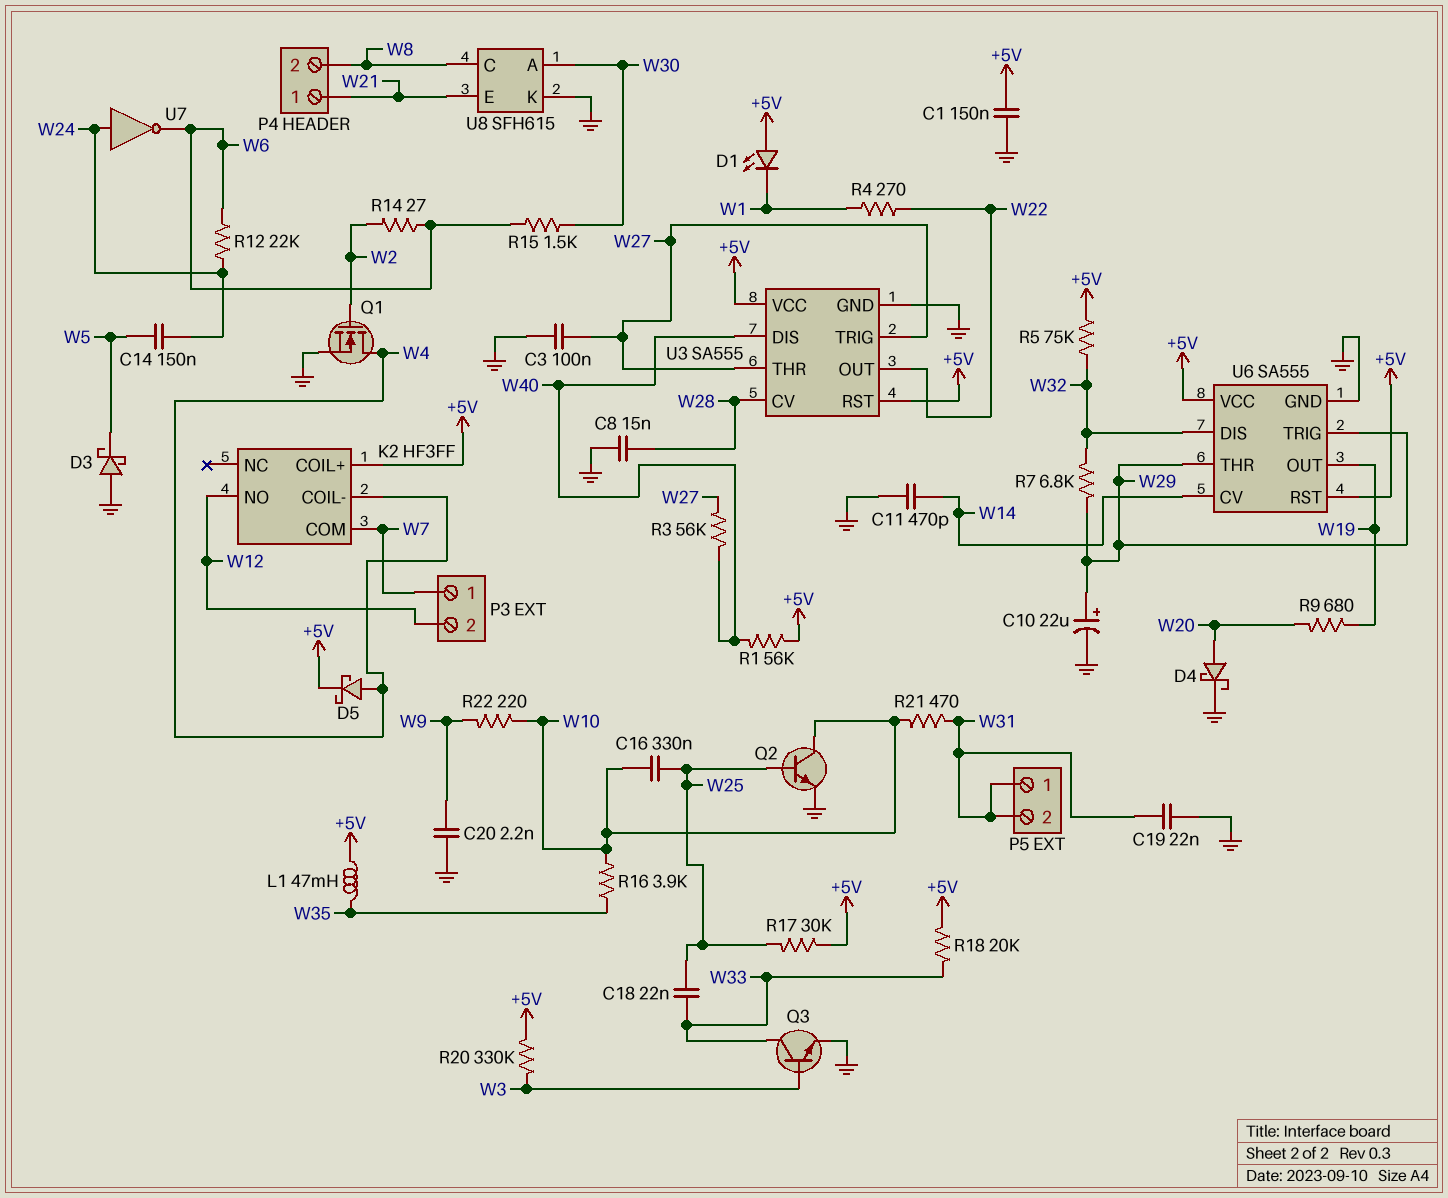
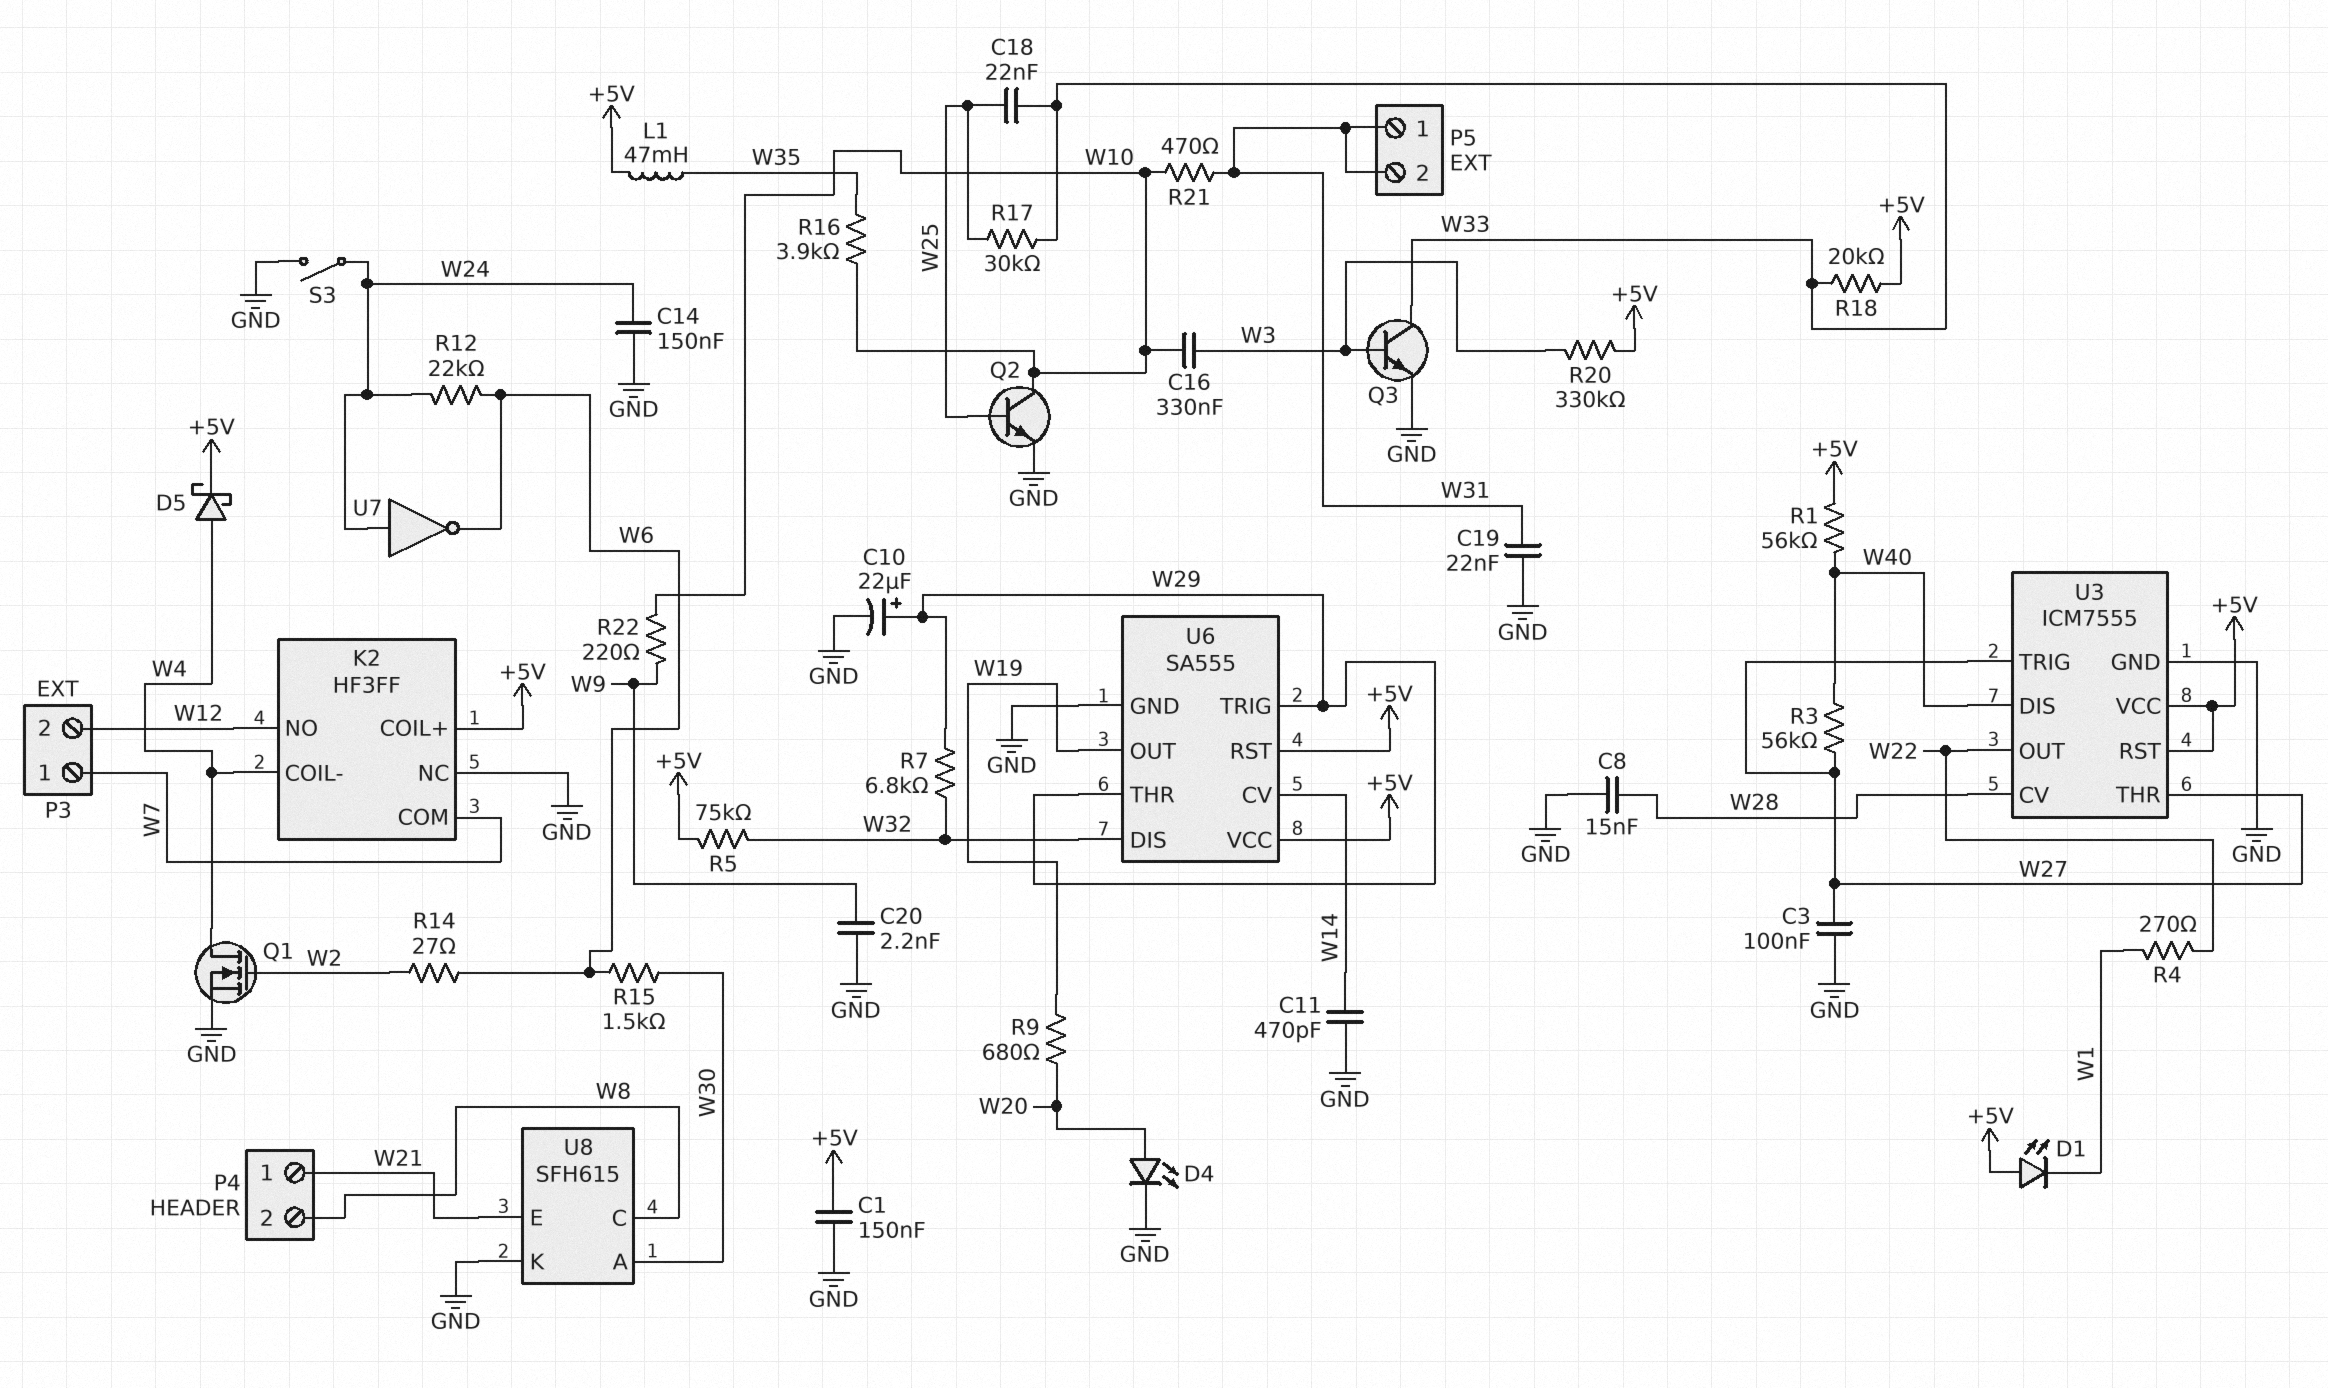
C14: 150nF (W5, W24) -> 150nF (GND, W24)
C16: 330nF (W10, W25) -> 330nF (W3, W10)
D3: schottky (A GND, K W5) -> none
D4: schottky (A W20, K GND) -> LED (A W20, K GND)
K2 pin NC: none -> GND
R17: 30k (+5V, W25) -> 30k (W25, W33)
S3: none -> switch (GND, W24)
U3: SA555 -> ICM7555

